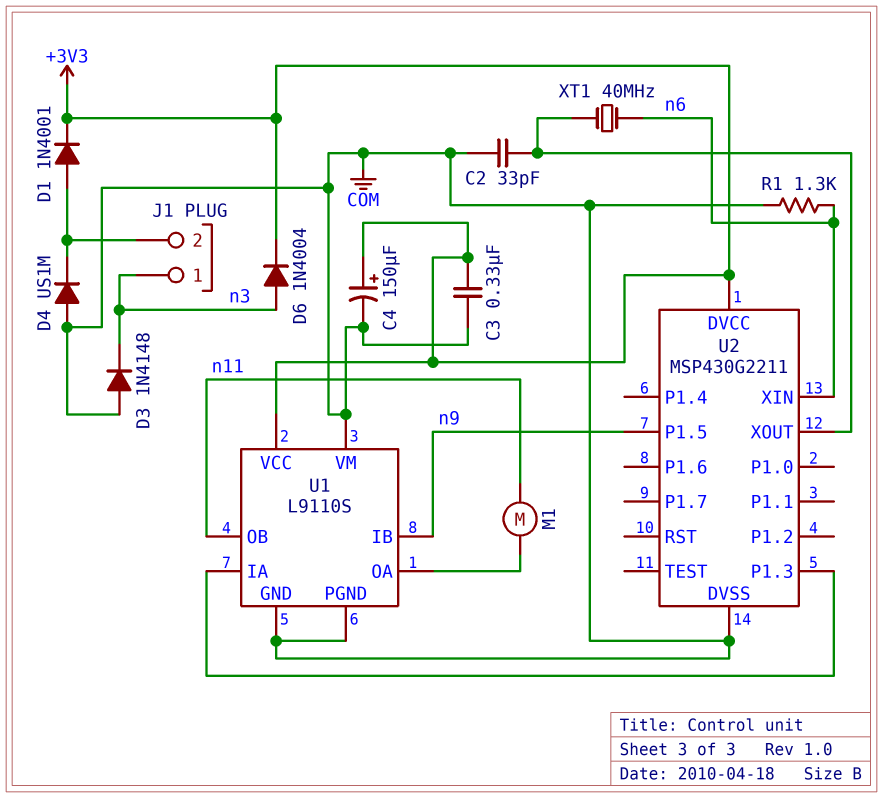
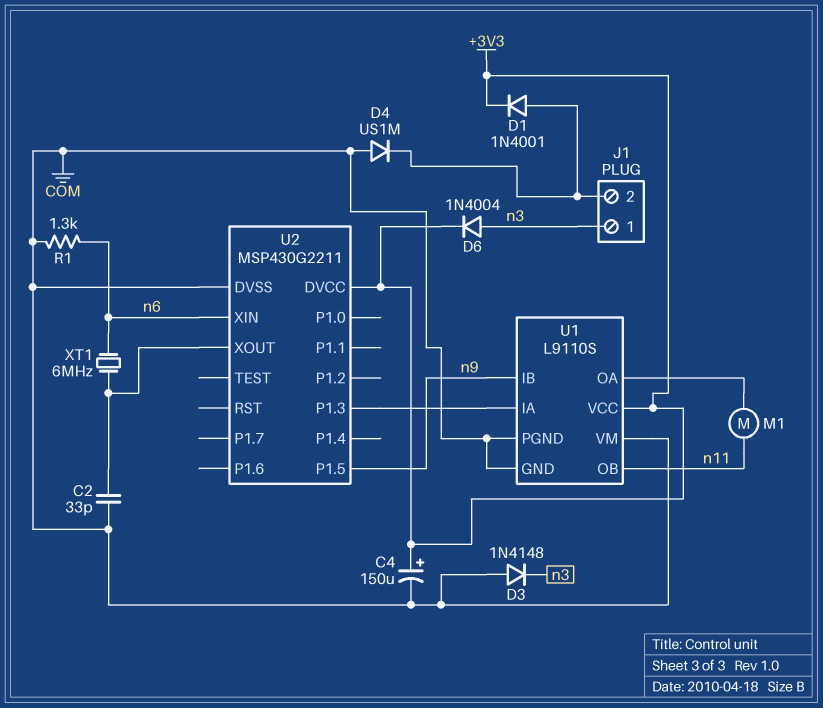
C3: 330nF (+3V3, COM) -> none
XT1: 40MHz (U2/XOUT, n6) -> 6MHz (U2/XOUT, n6)

